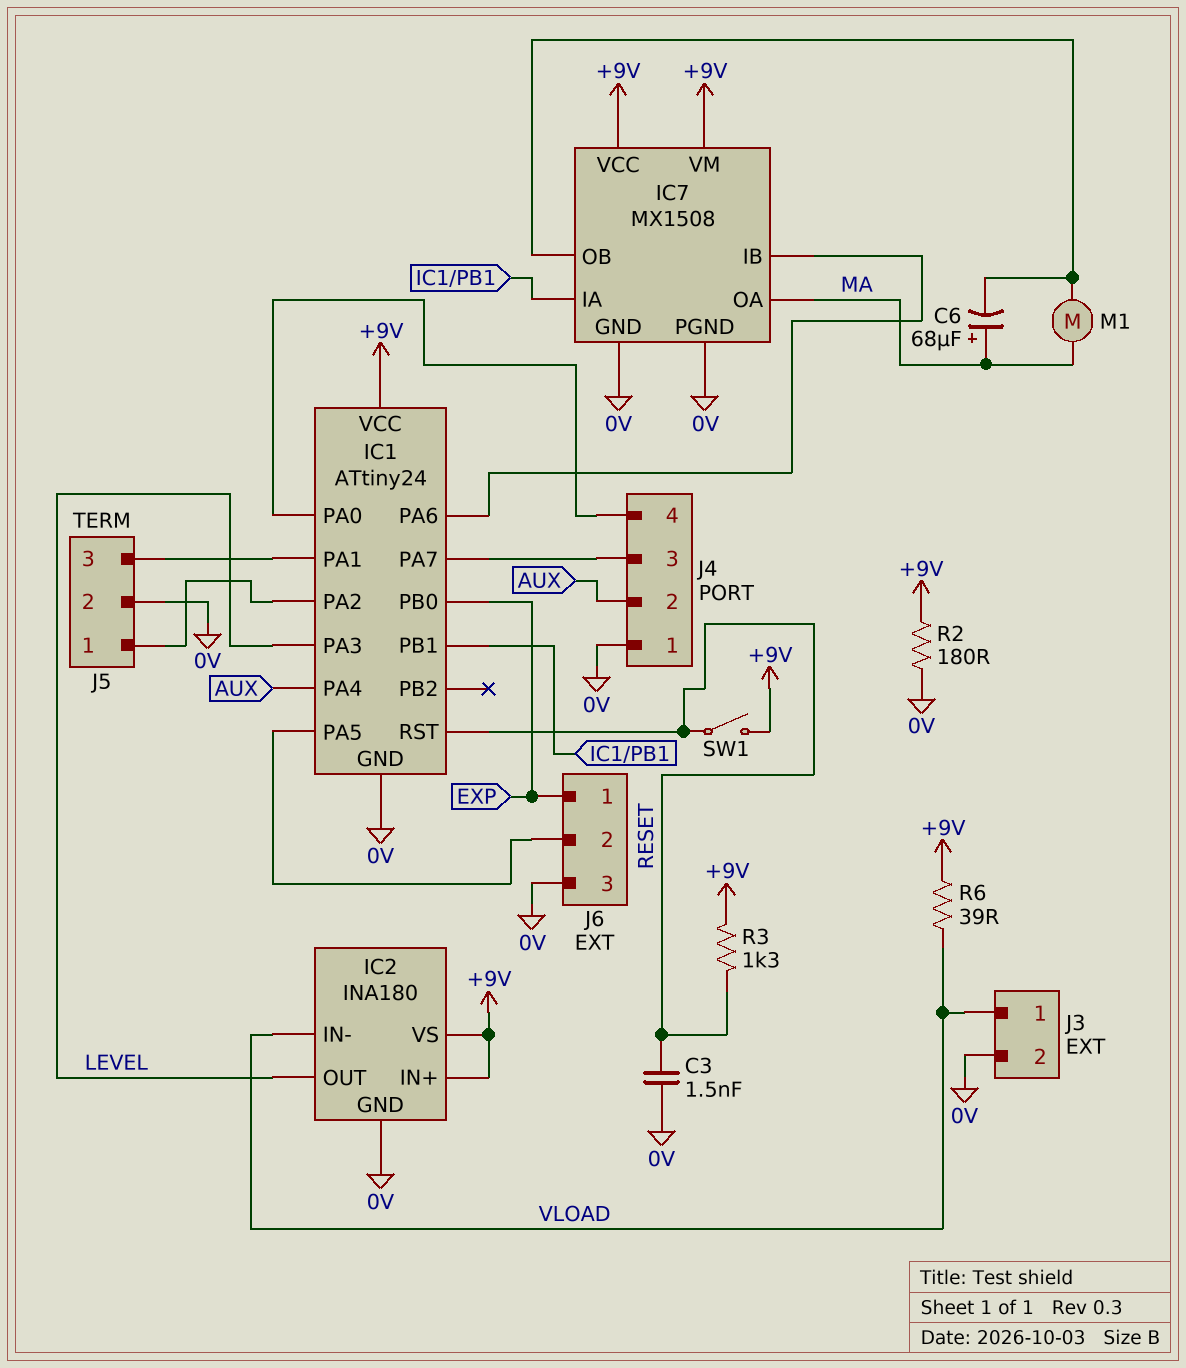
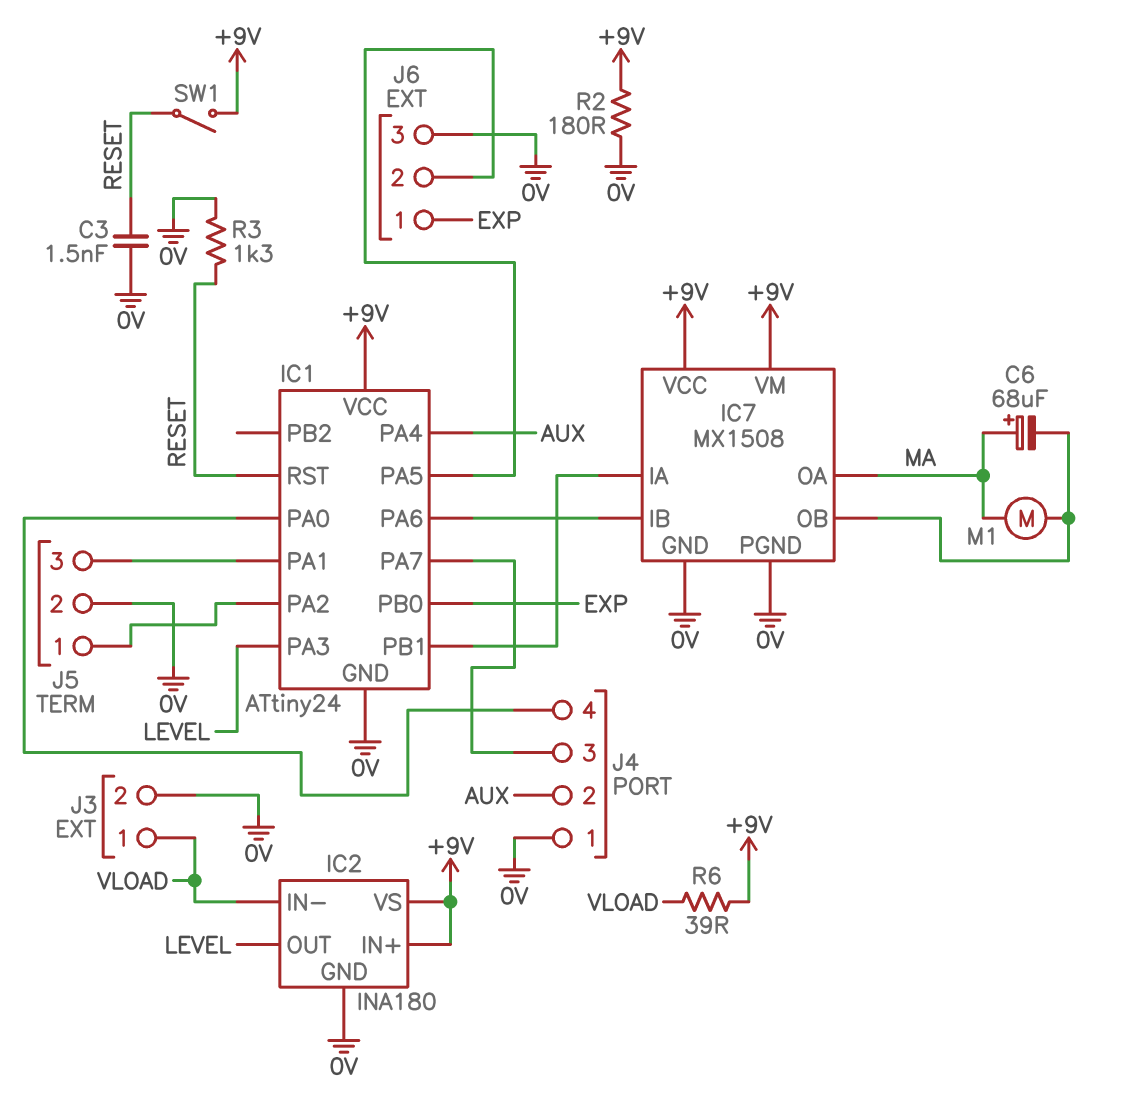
R3: 1.3k (+9V, RESET) -> 1.3k (0V, RESET)

